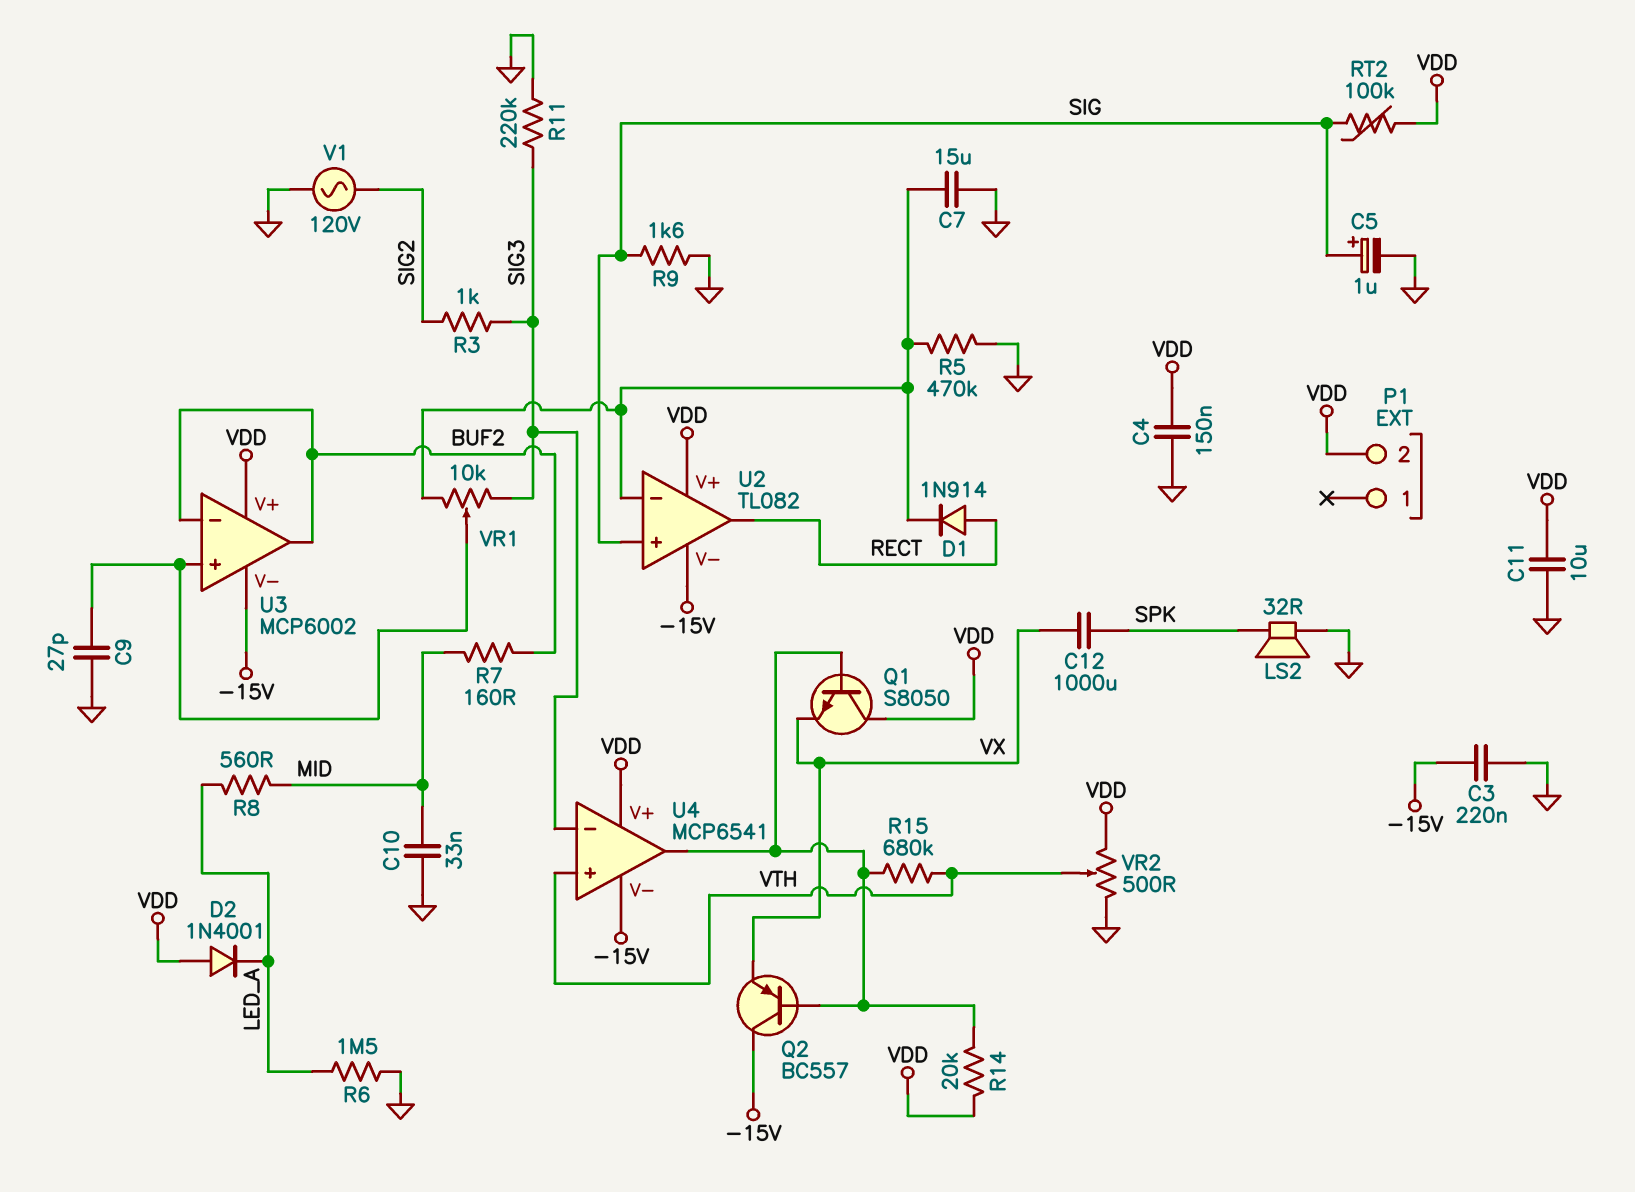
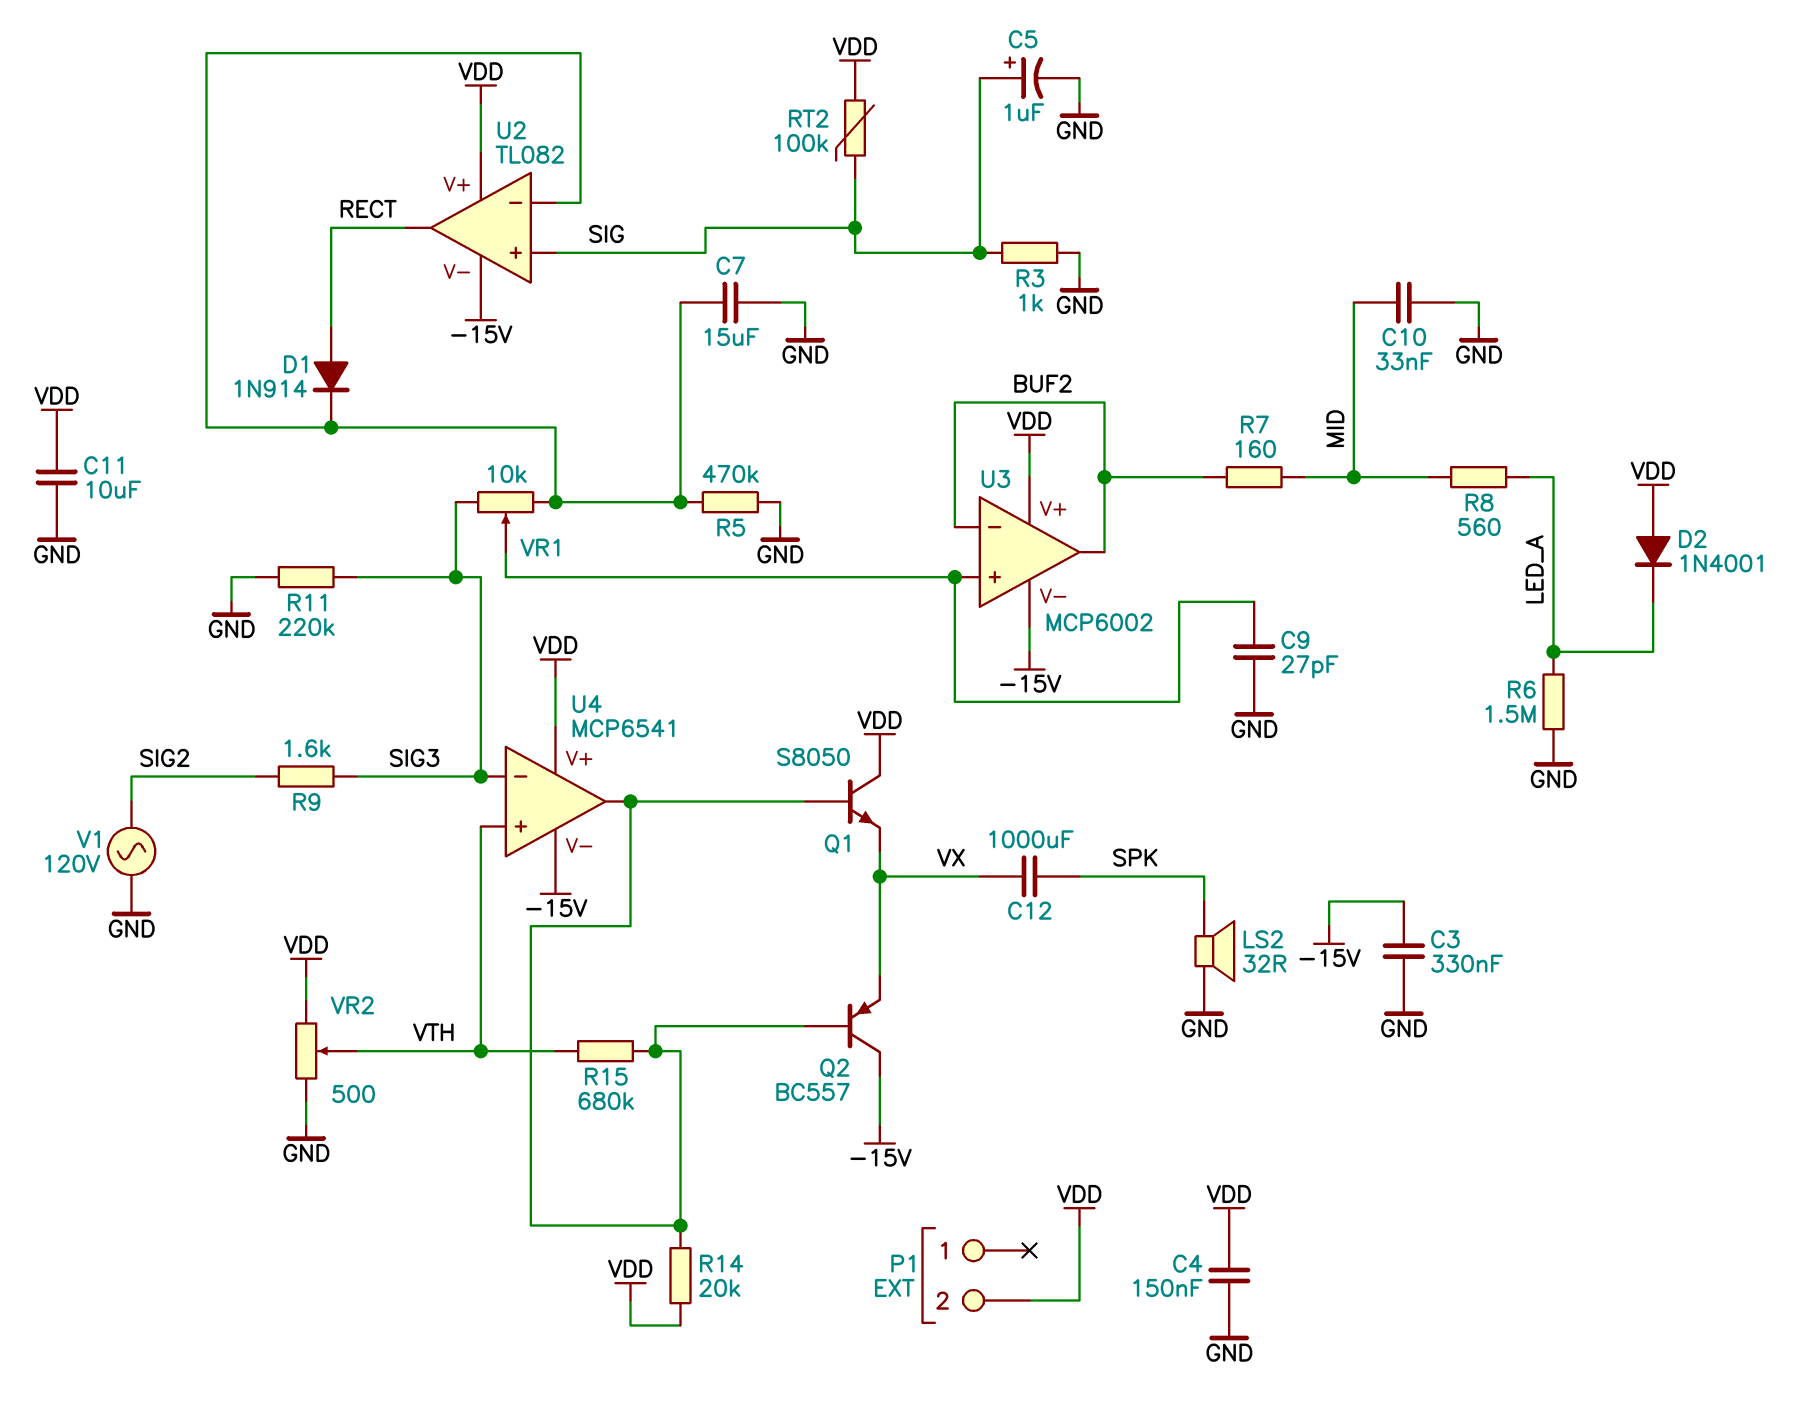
C3: 220nF (-15V, GND) -> 330nF (-15V, GND)
R3: 1k (SIG2, SIG3) -> 1k (GND, SIG)
R9: 1.6k (GND, SIG) -> 1.6k (SIG2, SIG3)

